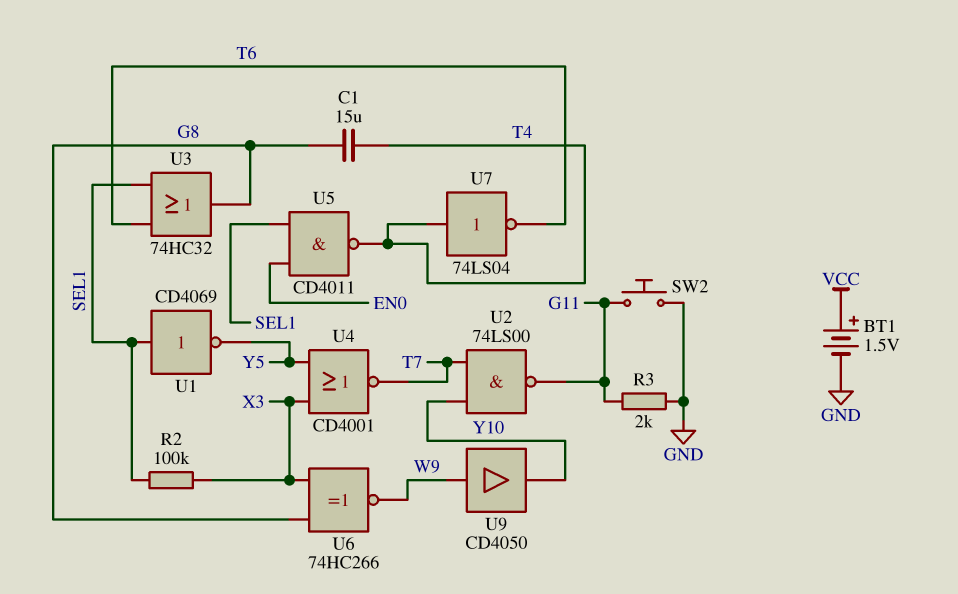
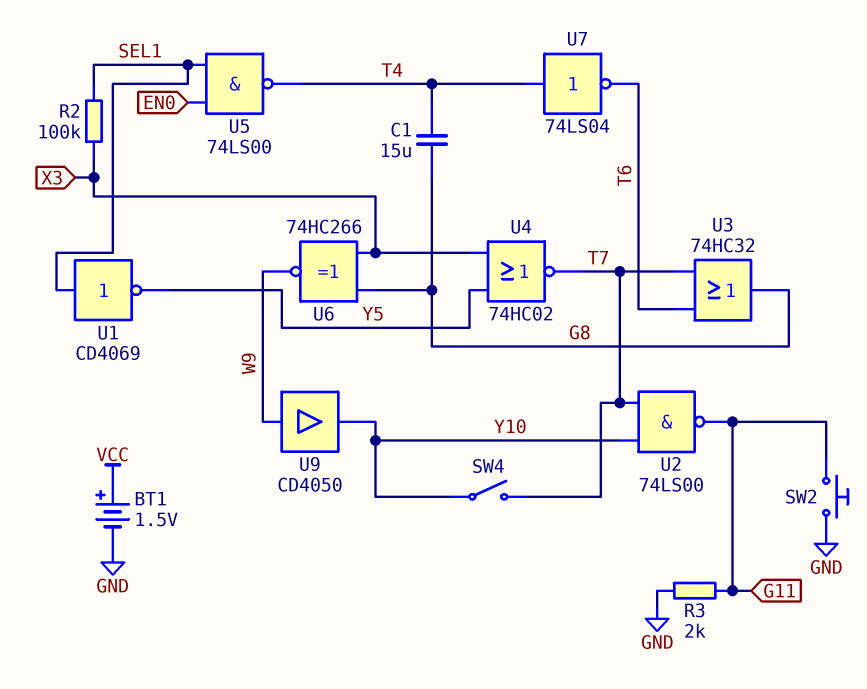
SW4: none -> switch (T7, Y10)
U3: OR 74HC32 (in SEL1, in T6, out G8) -> OR 74HC32 (in T6, in T7, out G8)
U4: NOR CD4001 (in X3, in Y5, out T7) -> NOR 74HC02 (in X3, in Y5, out T7)
U5: NAND CD4011 (in EN0, in SEL1, out T4) -> NAND 74LS00 (in EN0, in SEL1, out T4)

